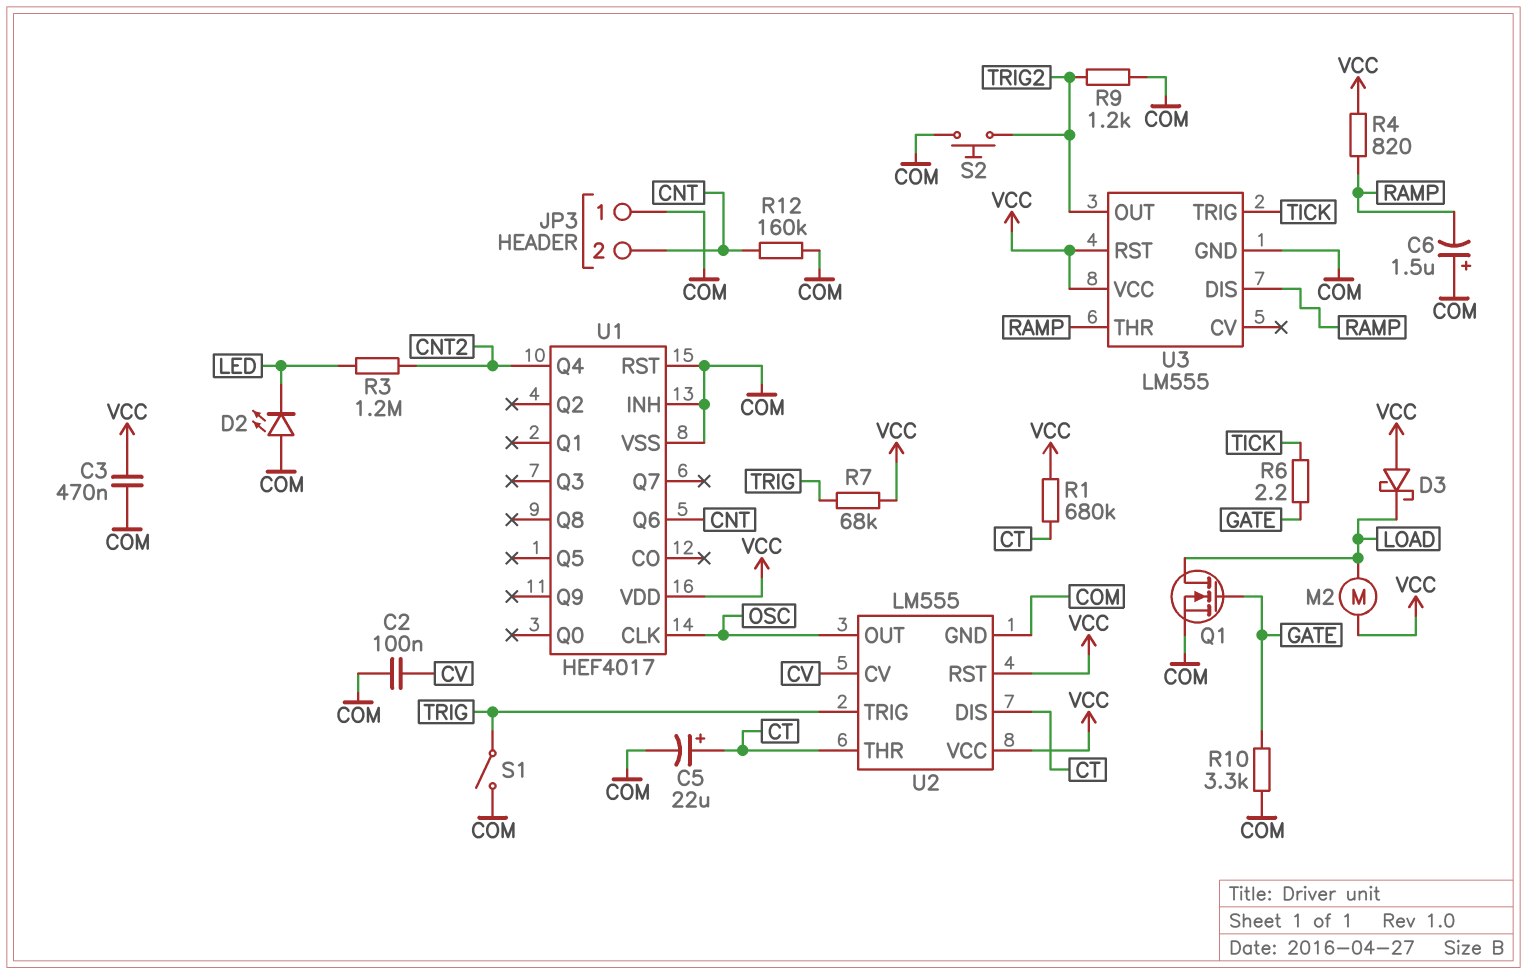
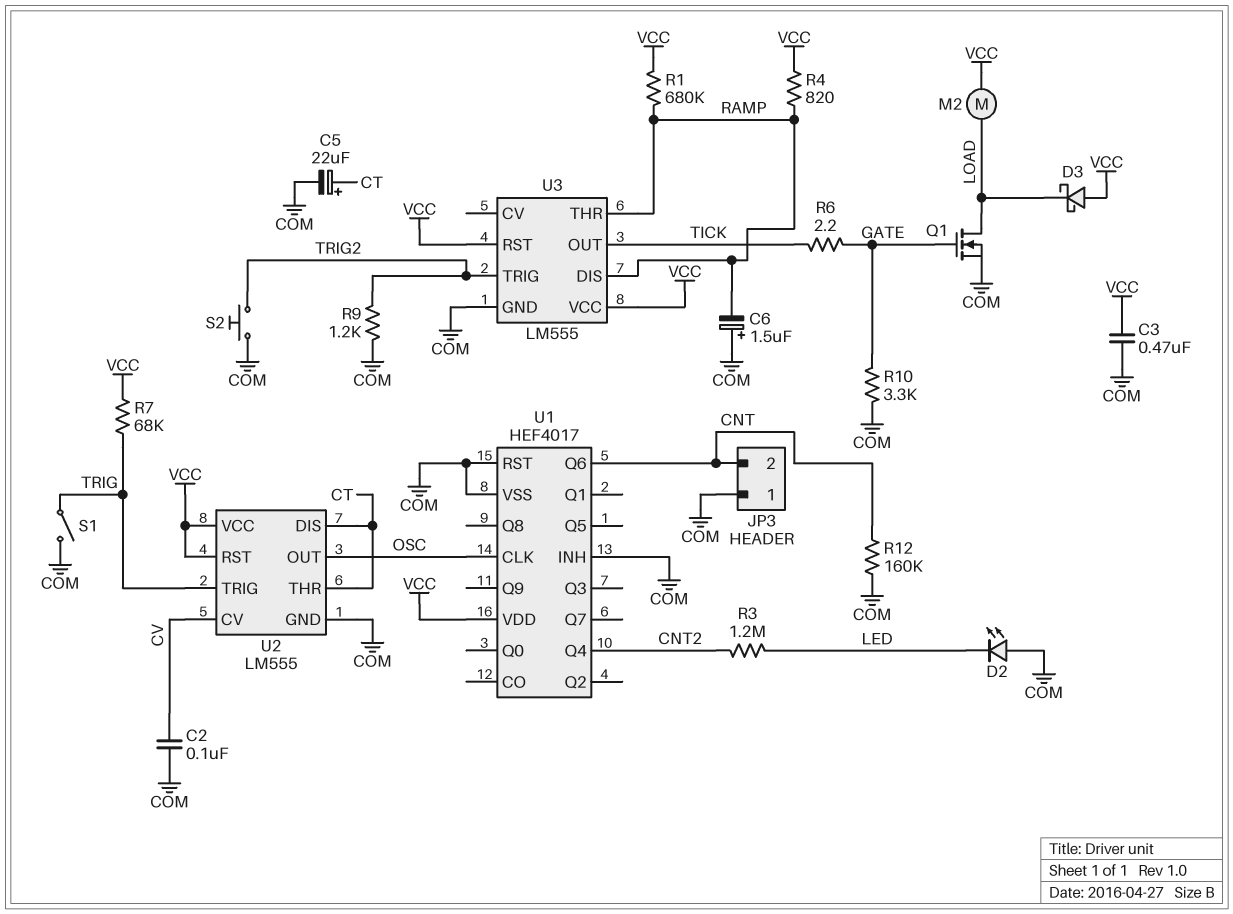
R1: 680k (CT, VCC) -> 680k (RAMP, VCC)
U3 pin OUT: TRIG2 -> TICK
U3 pin TRIG: TICK -> TRIG2

